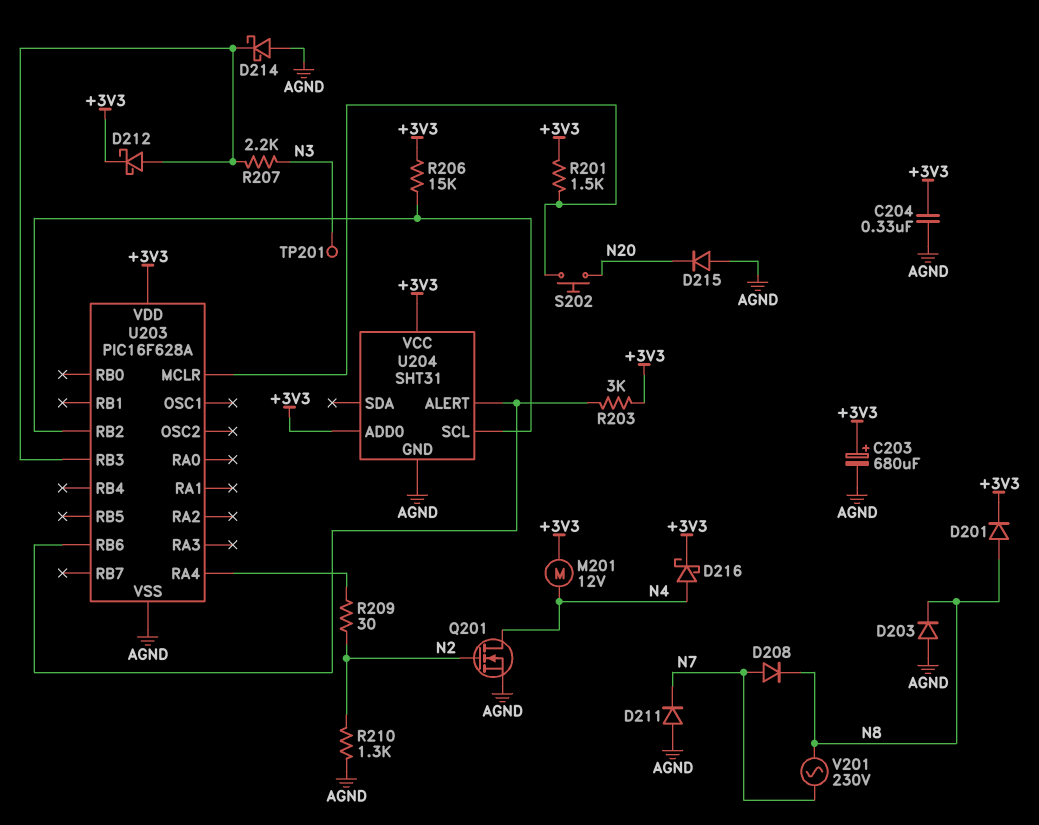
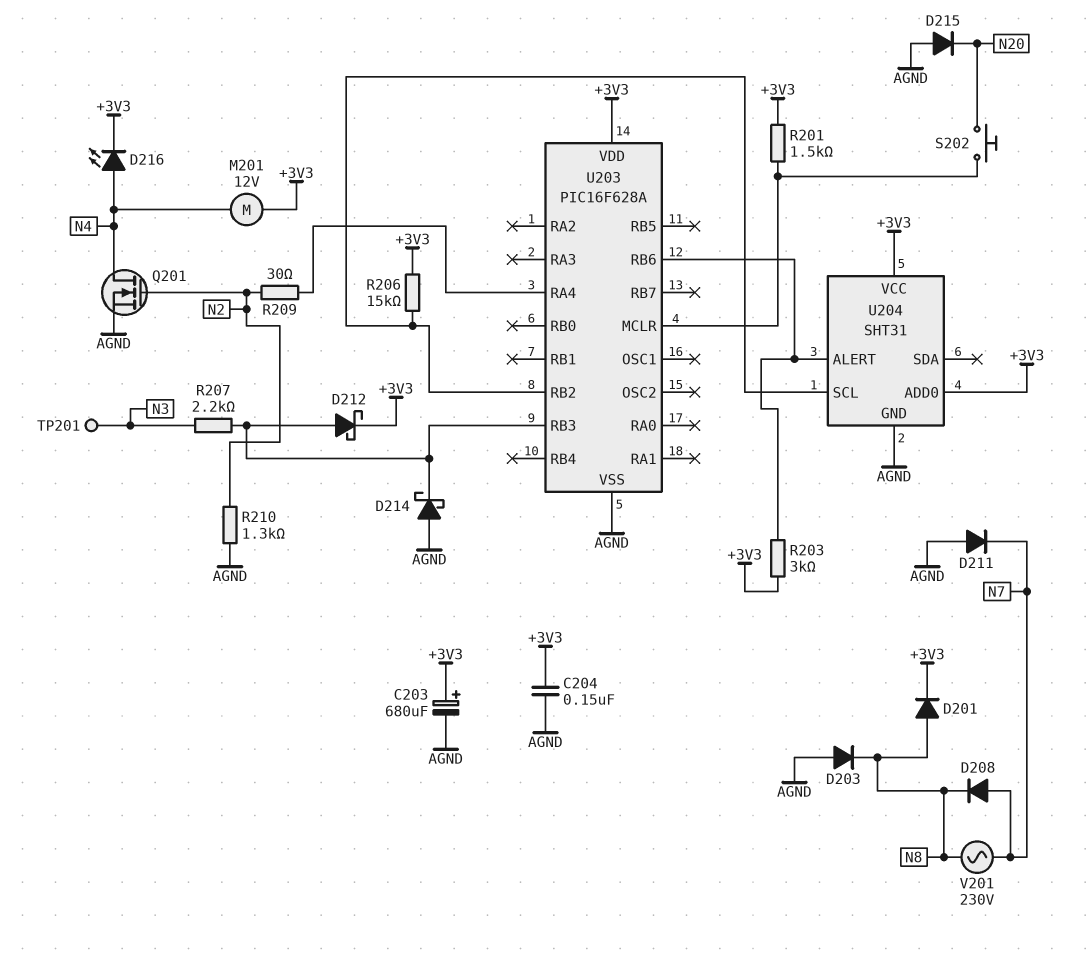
C204: 330nF (+3V3, AGND) -> 150nF (+3V3, AGND)
D216: schottky (A N4, K +3V3) -> LED (A N4, K +3V3)

